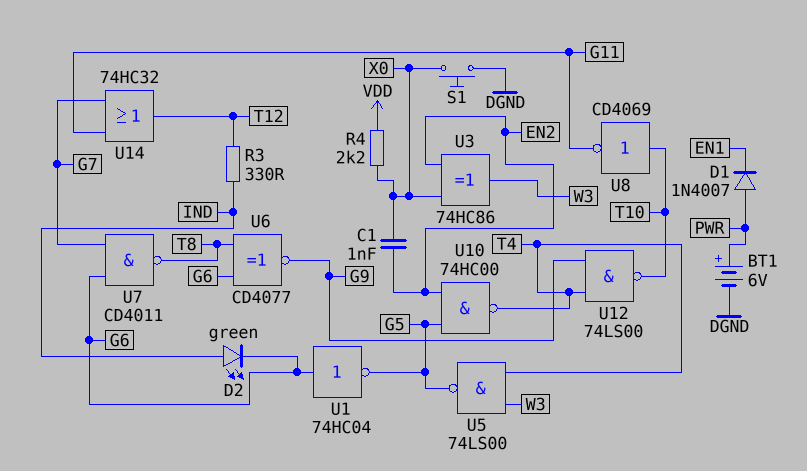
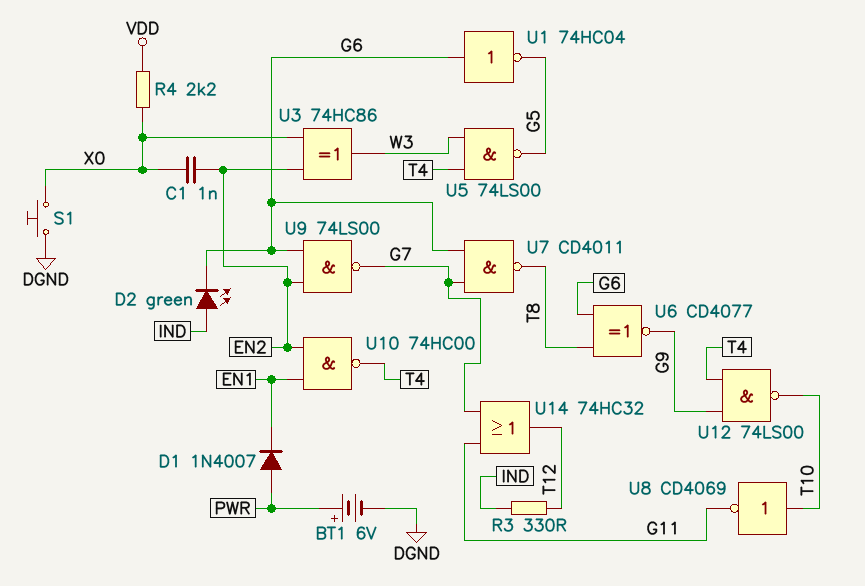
U9: none -> NAND 74LS00 (in EN2, in G6, out G7)
U10: NAND 74HC00 (in EN2, in G5, out T4) -> NAND 74HC00 (in EN1, in EN2, out T4)

